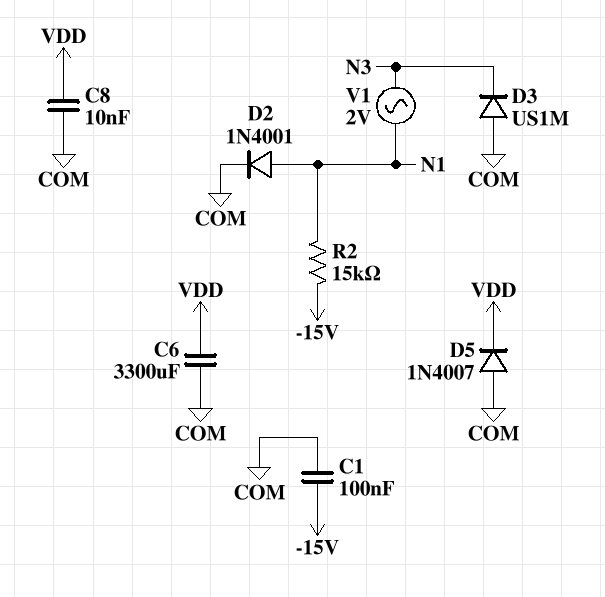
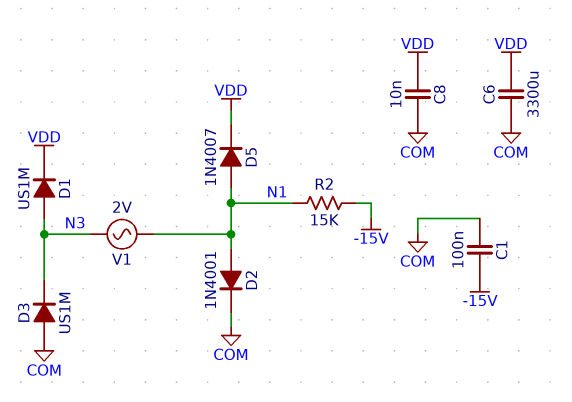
D1: none -> diode US1M (A N3, K VDD)
D5: diode 1N4007 (A COM, K VDD) -> diode 1N4007 (A N1, K VDD)

